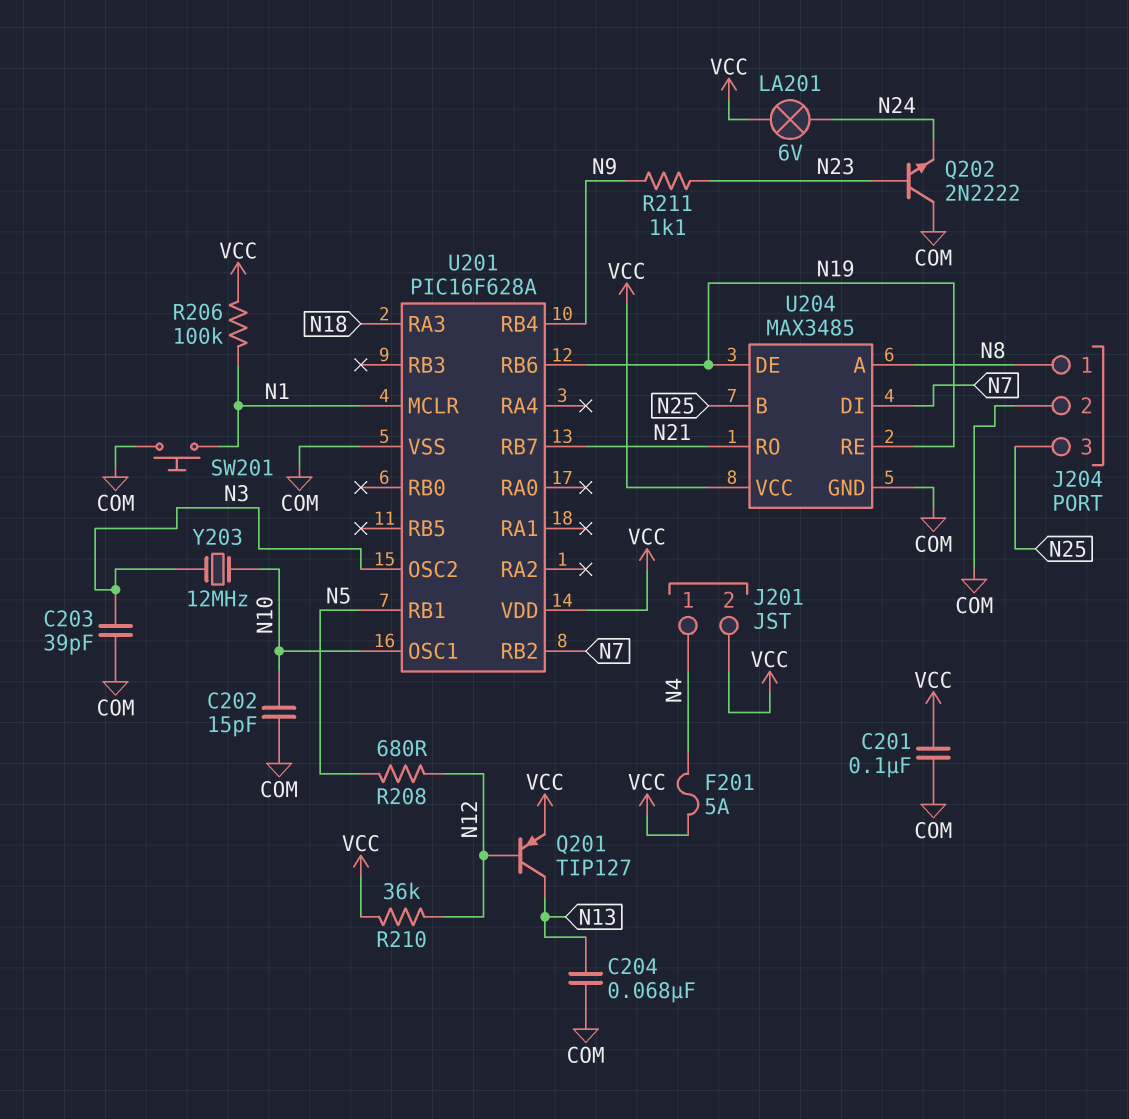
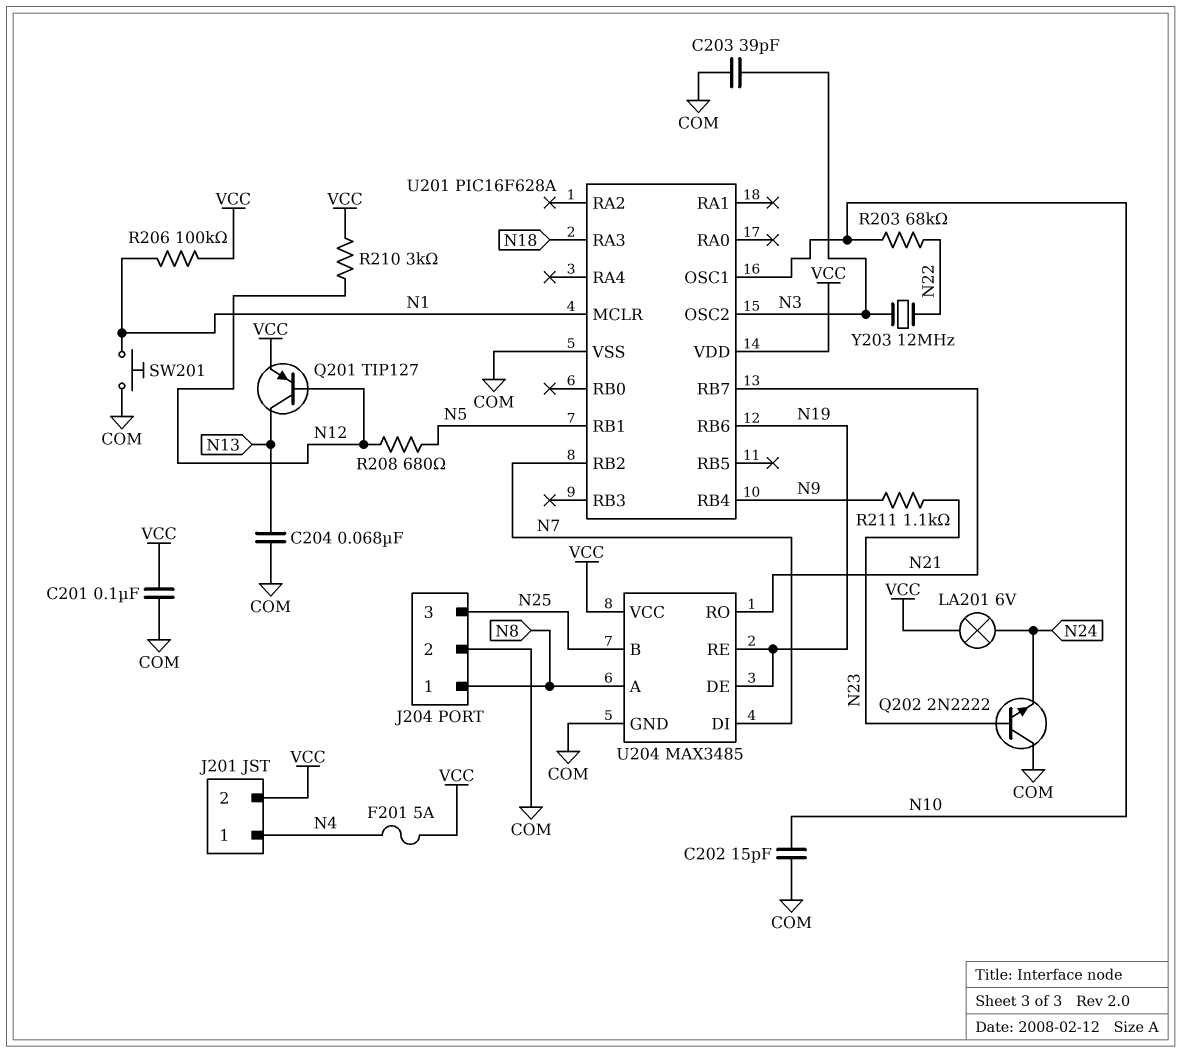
R203: none -> 68k (N10, N22)
R210: 36k (N12, VCC) -> 3k (N12, VCC)
Y203: 12MHz (N3, N10) -> 12MHz (N3, N22)

